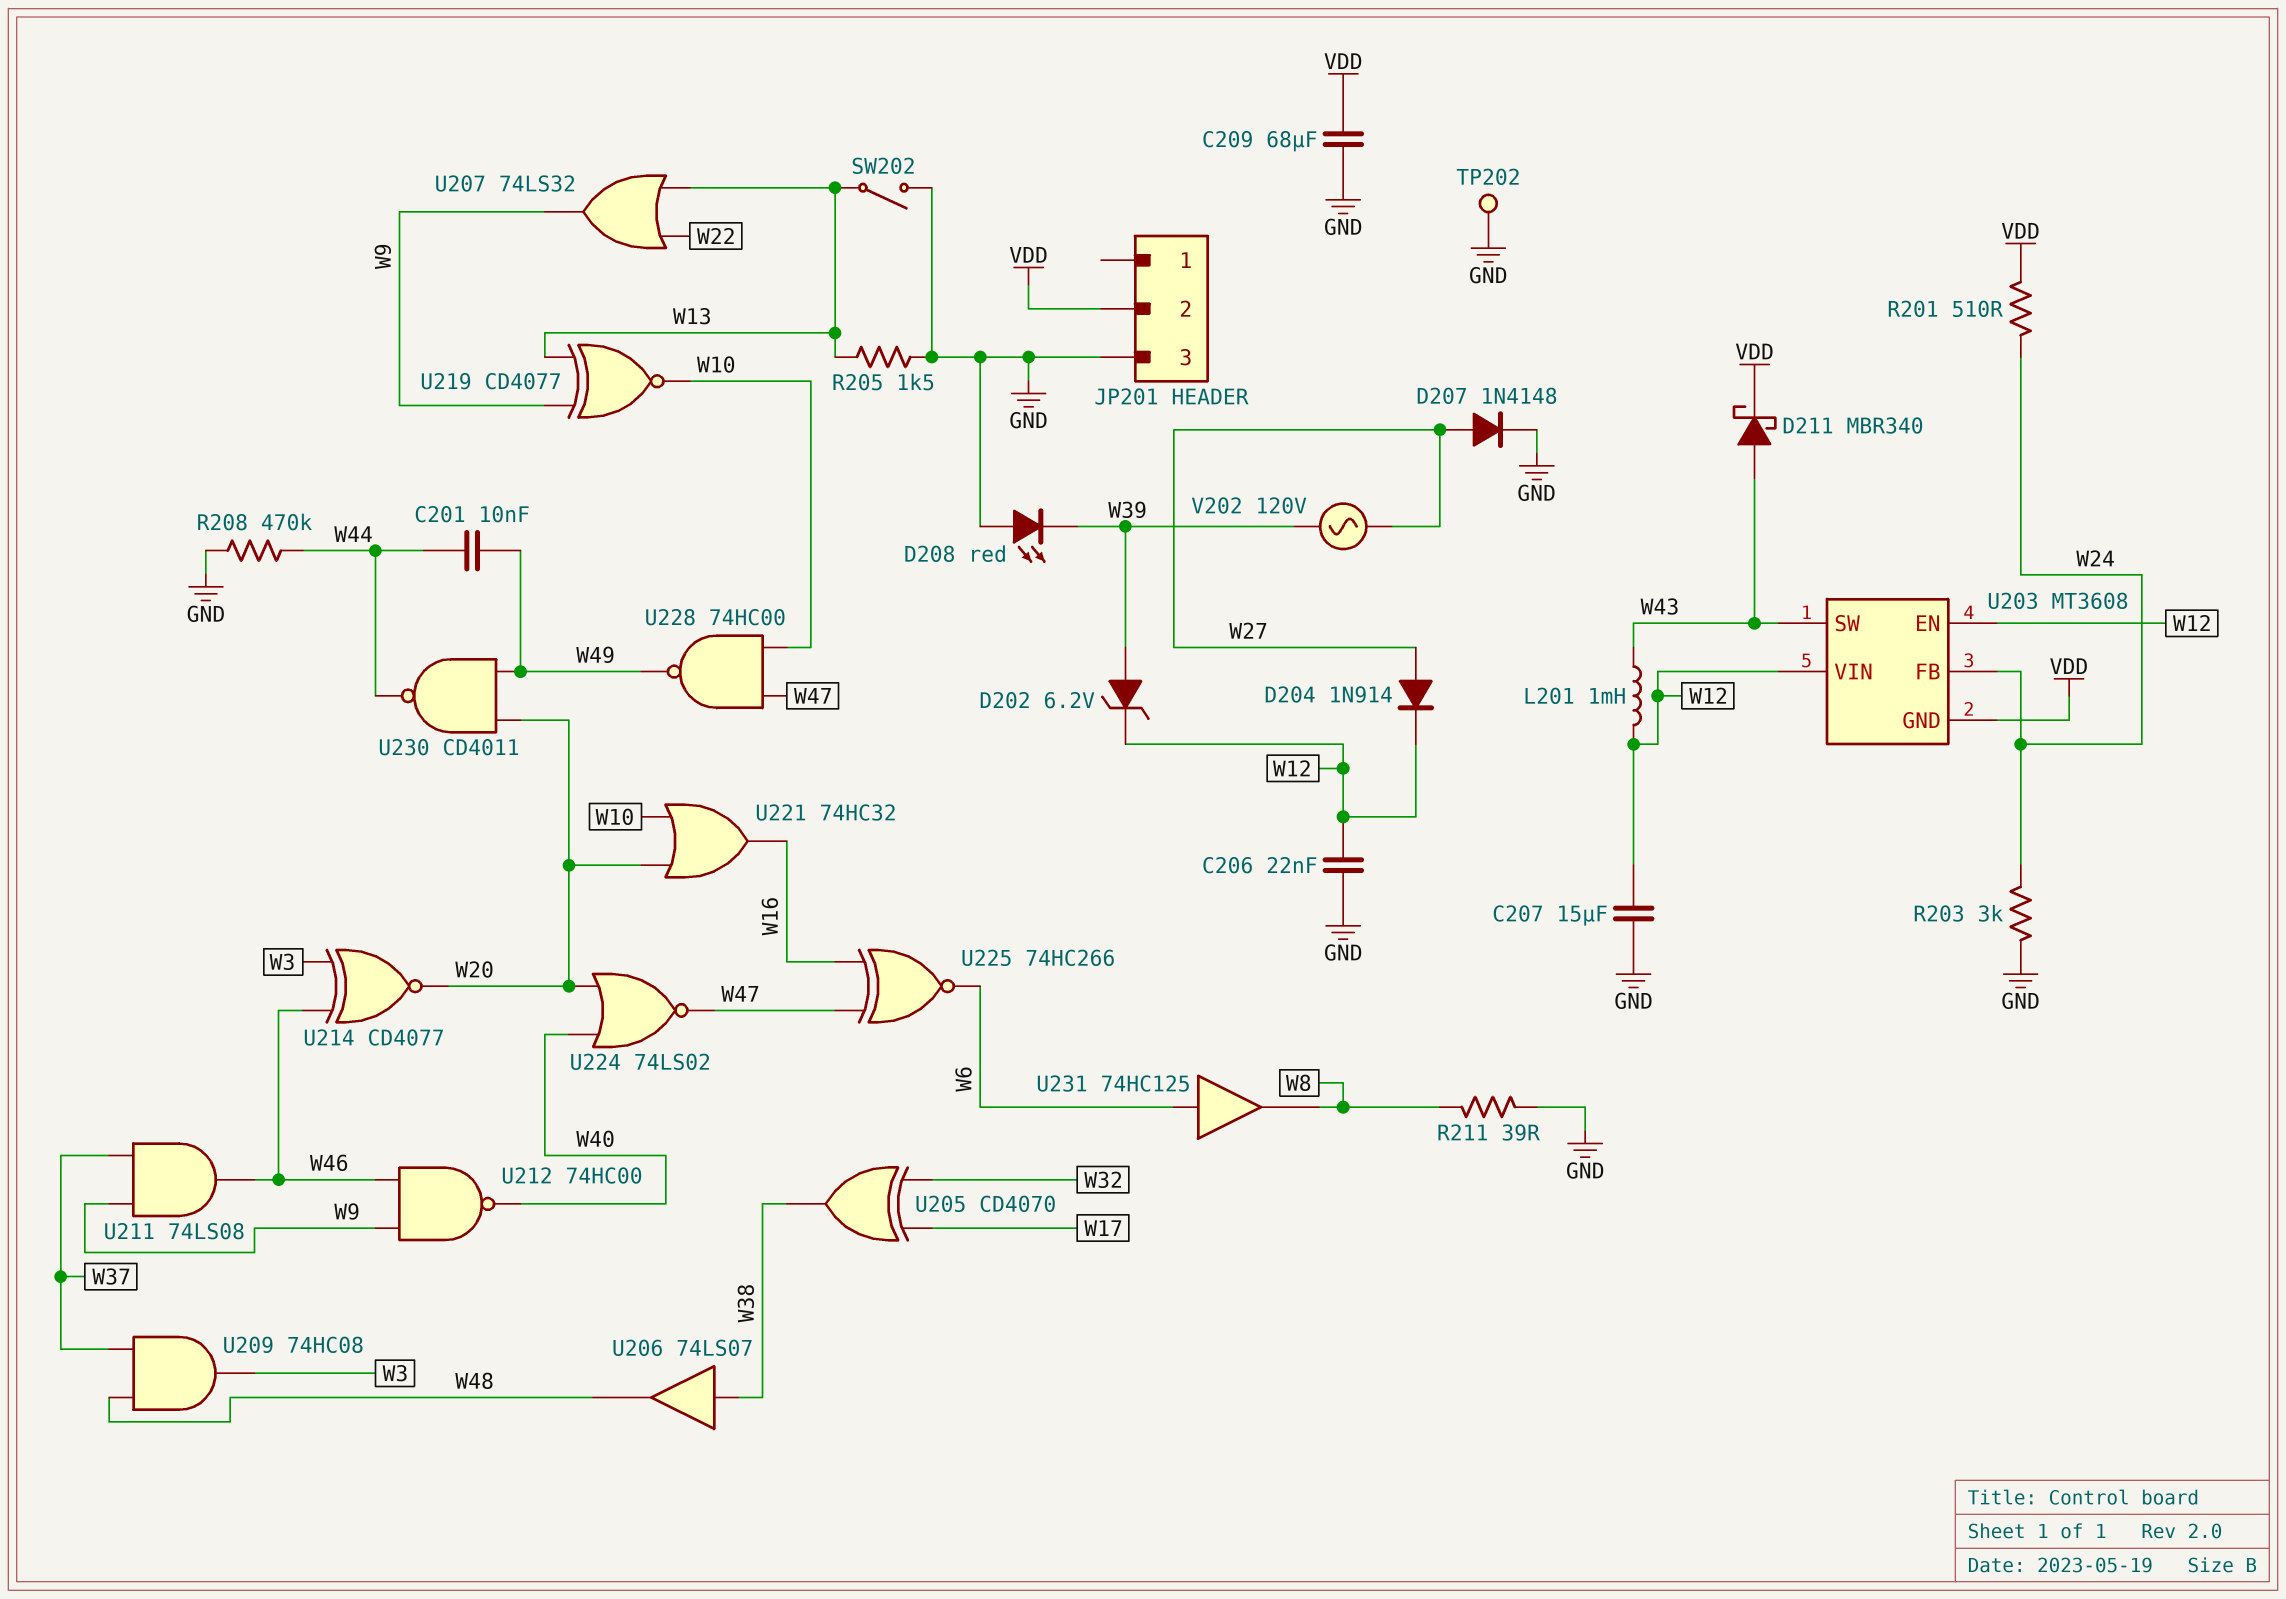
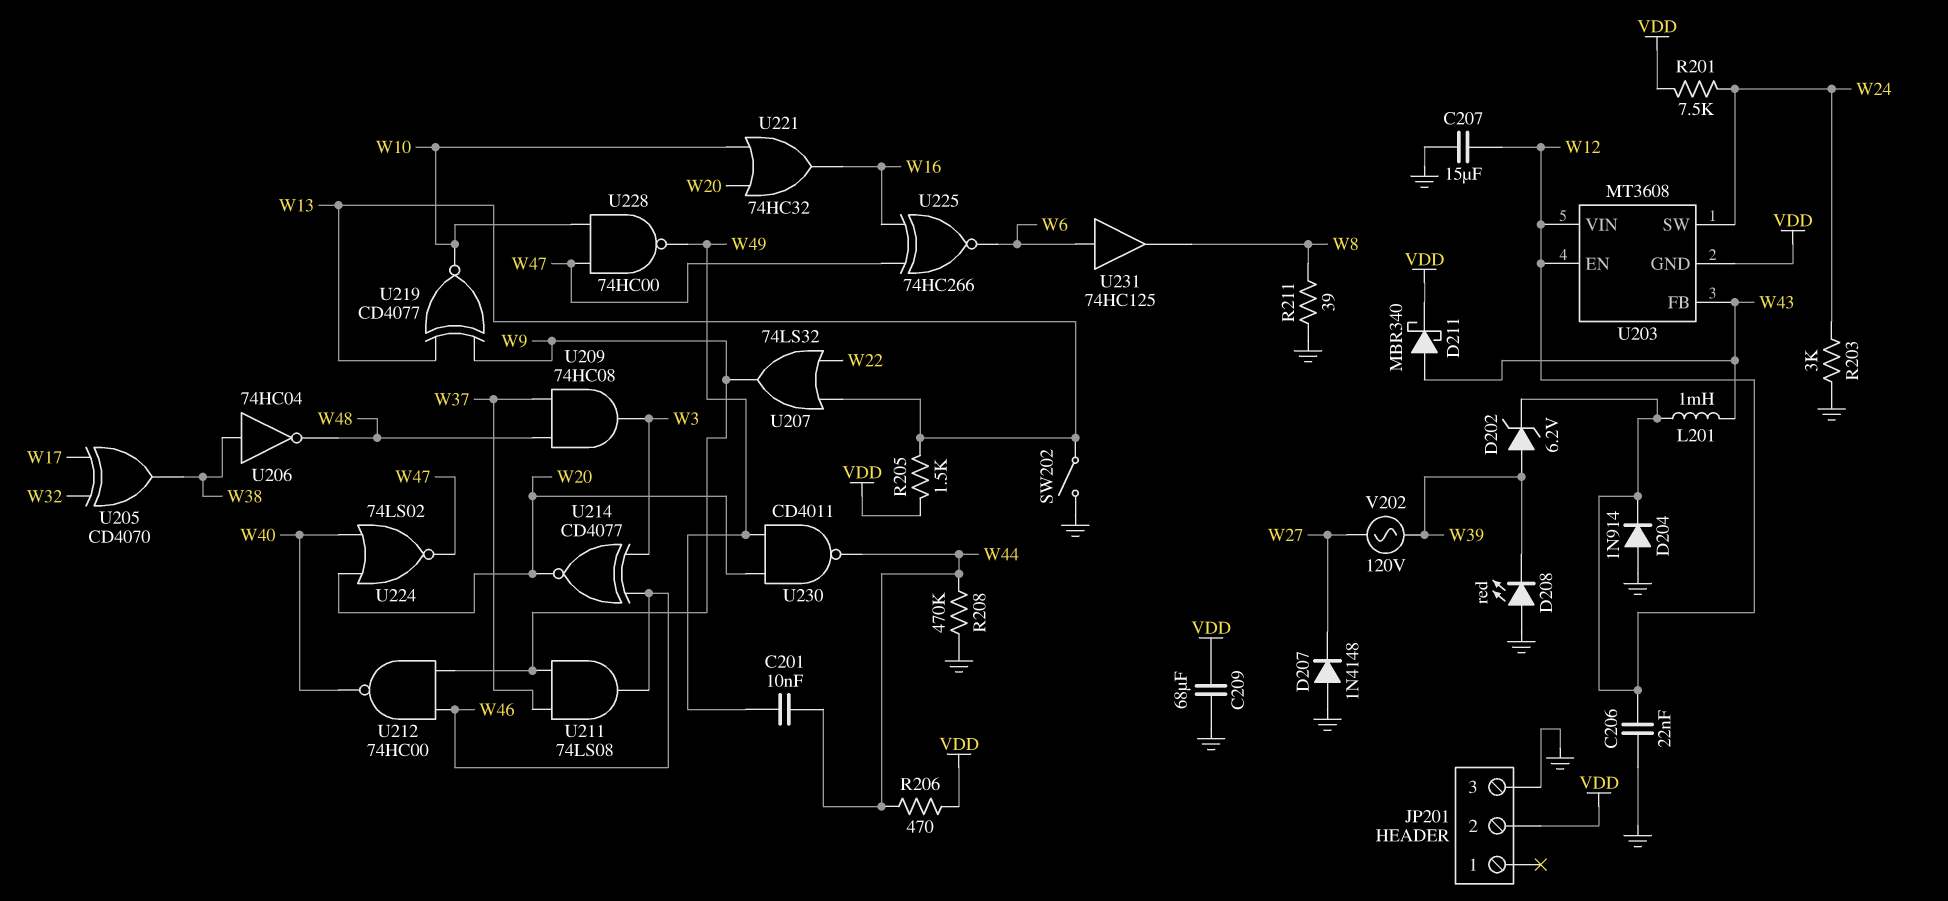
D204: diode 1N914 (A W27, K W12) -> diode 1N914 (A GND, K W12)
D207: diode 1N4148 (A W27, K GND) -> diode 1N4148 (A GND, K W27)
R201: 510 (VDD, W24) -> 7.5k (VDD, W24)
R205: 1.5k (GND, W13) -> 1.5k (VDD, W13)
R206: none -> 470 (VDD, W44)
TP202: test point (GND) -> none
U203 pin FB: W24 -> W43
U203 pin SW: W43 -> W24
U206: buffer 74LS07 (in W38, out W48) -> NOT 74HC04 (in W38, out W48)

